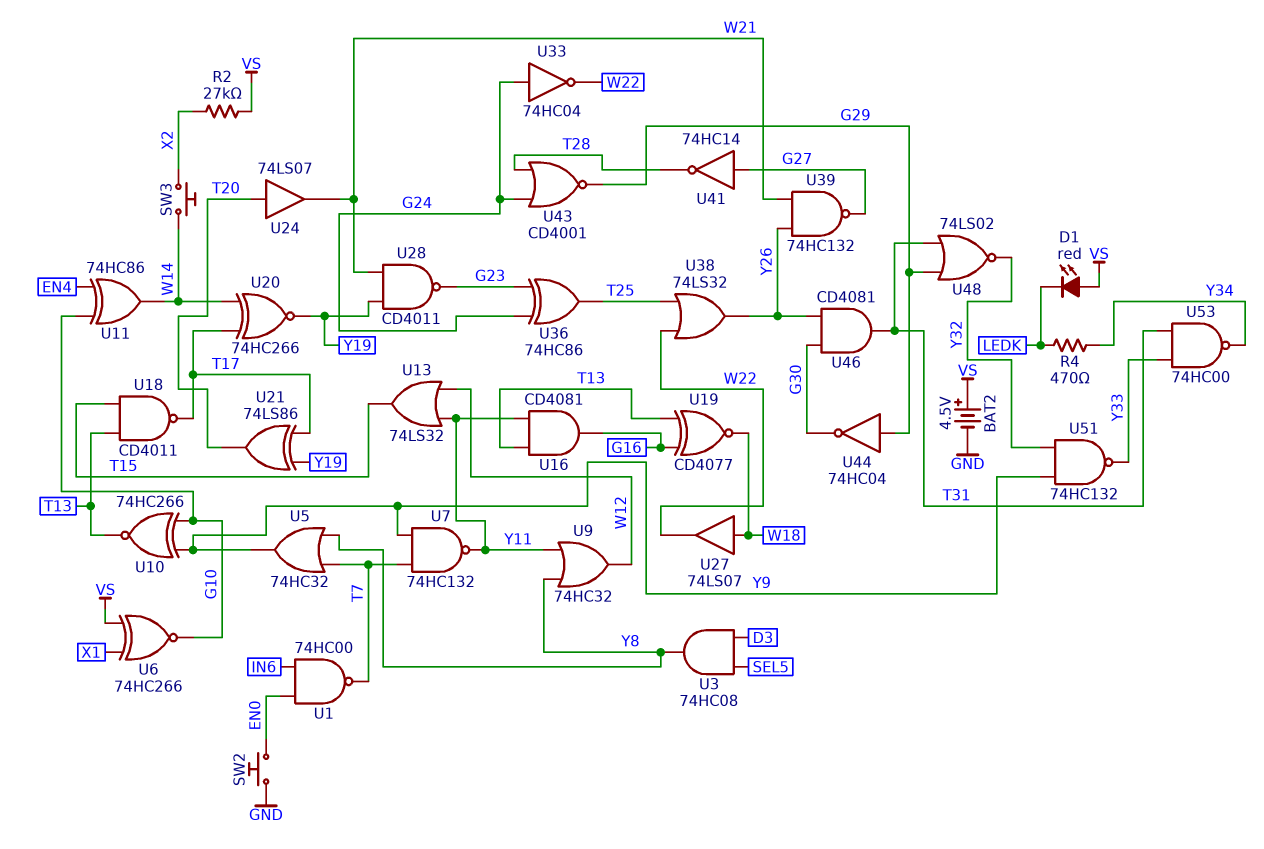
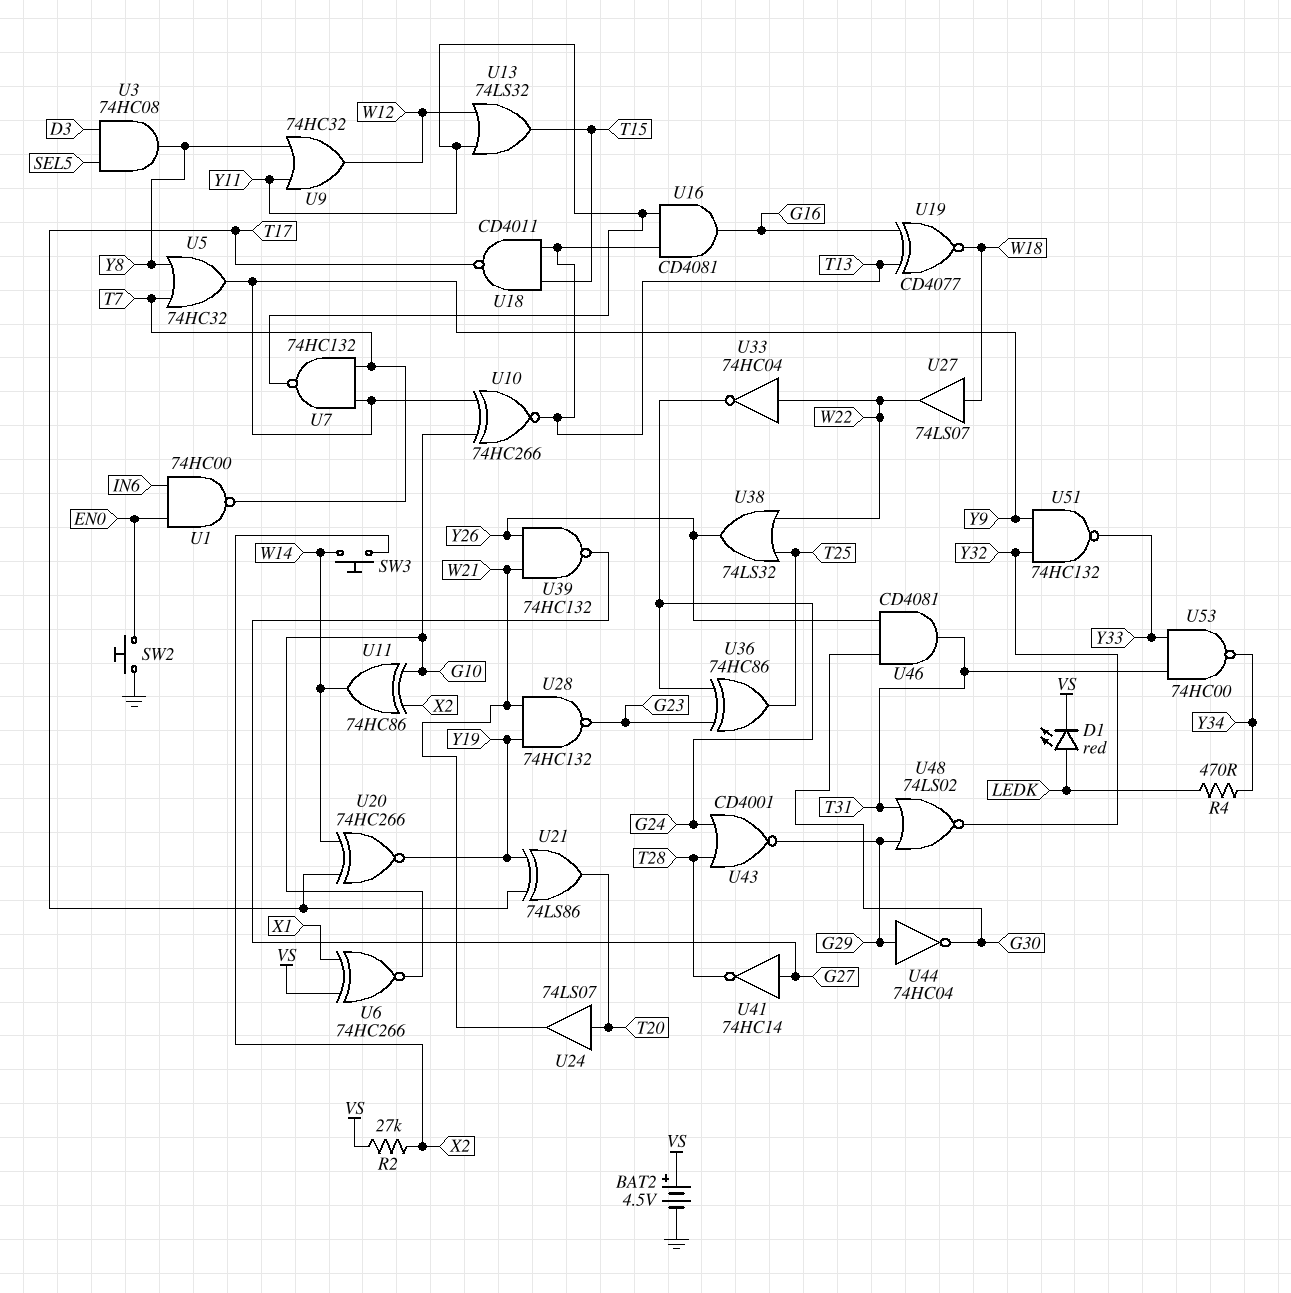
D1: LED red (A VS, K LEDK) -> LED red (A LEDK, K VS)
U11: XOR 74HC86 (in EN4, in G10, out W14) -> XOR 74HC86 (in G10, in X2, out W14)
U28: NAND CD4011 (in W21, in Y19, out G23) -> NAND 74HC132 (in W21, in Y19, out G23)
U33: NOT 74HC04 (in G24, out W22) -> NOT 74HC04 (in W22, out G24)

